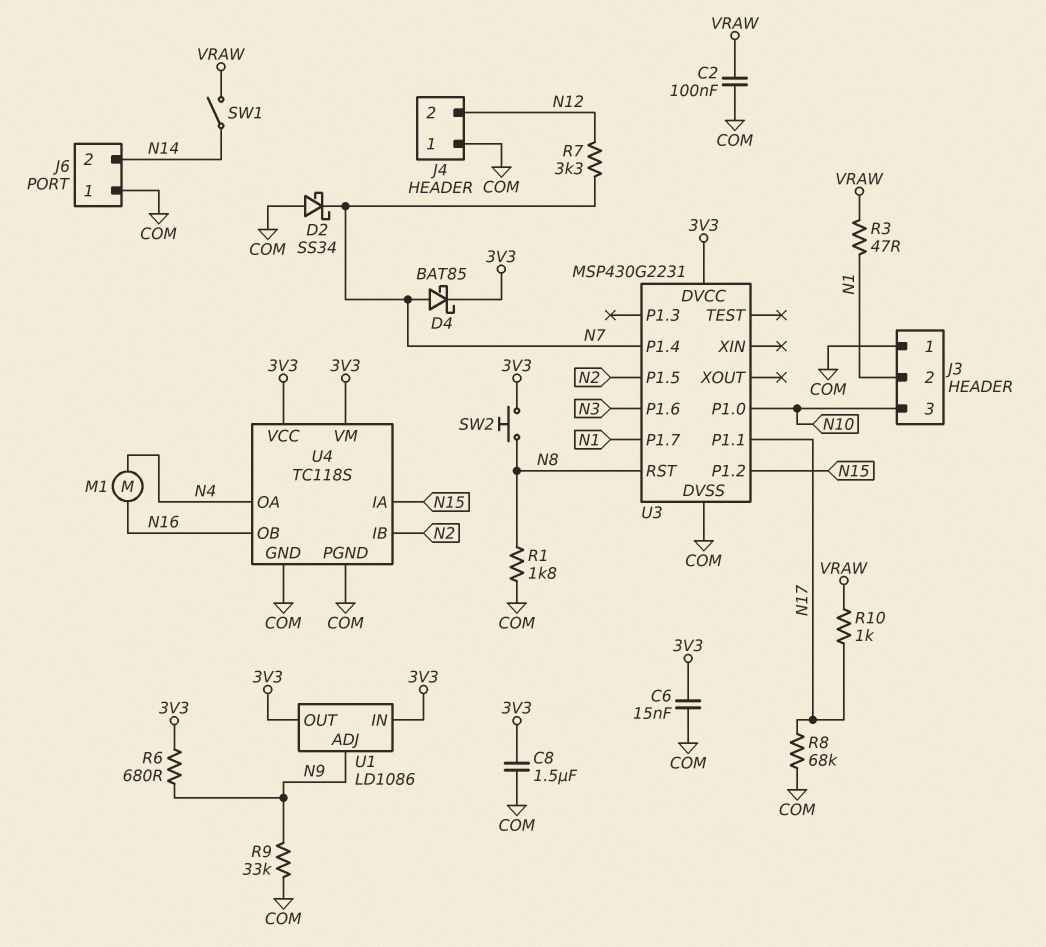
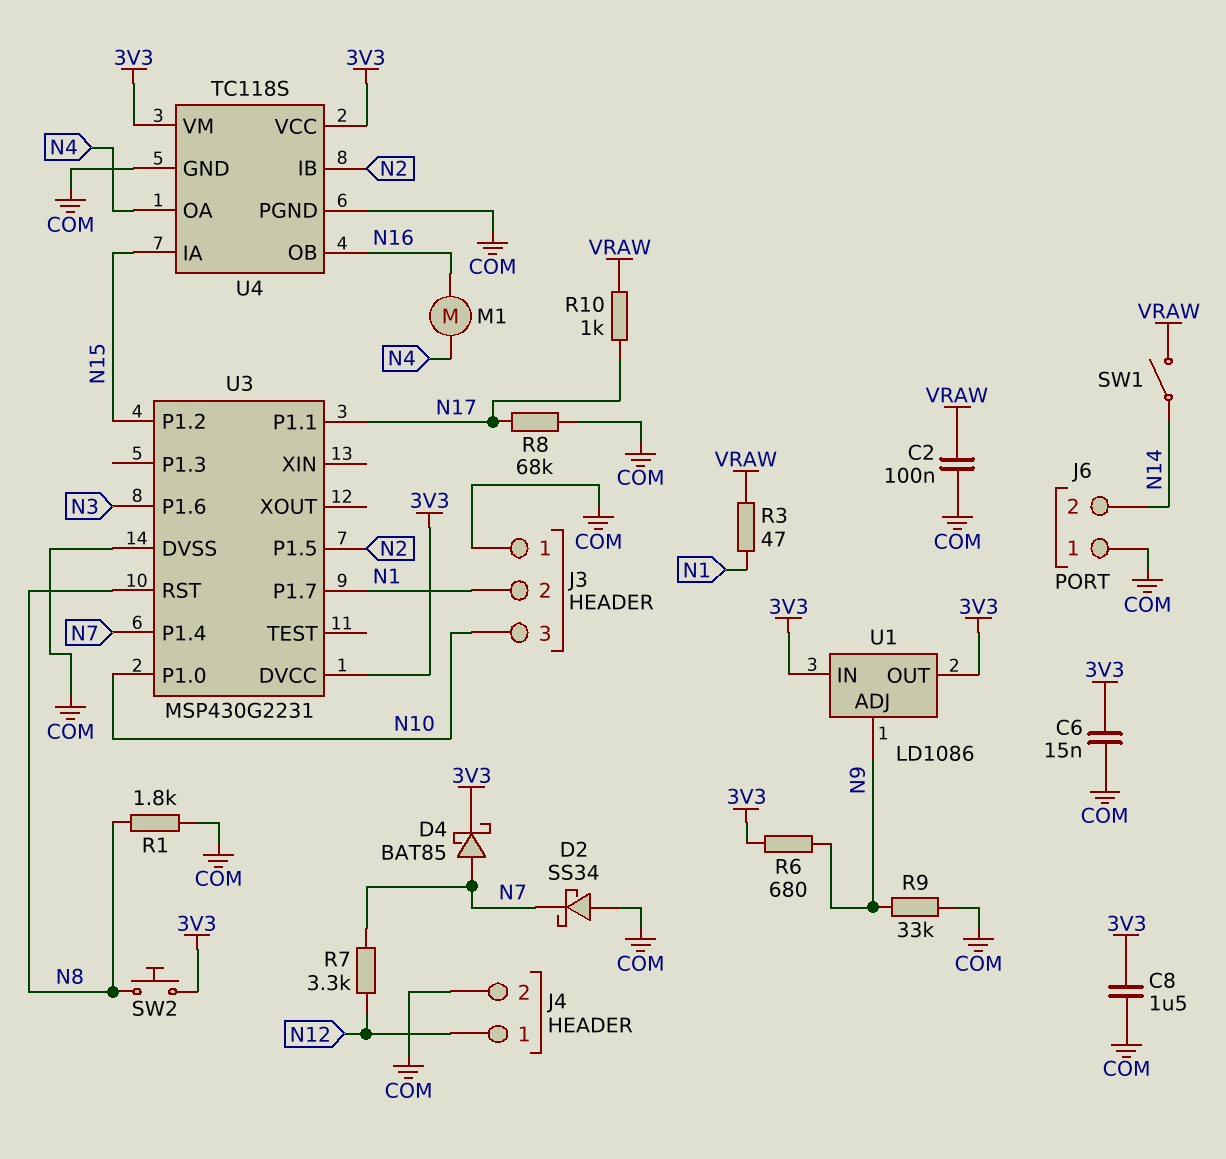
J4 pin 1: COM -> N12
J4 pin 2: N12 -> COM

